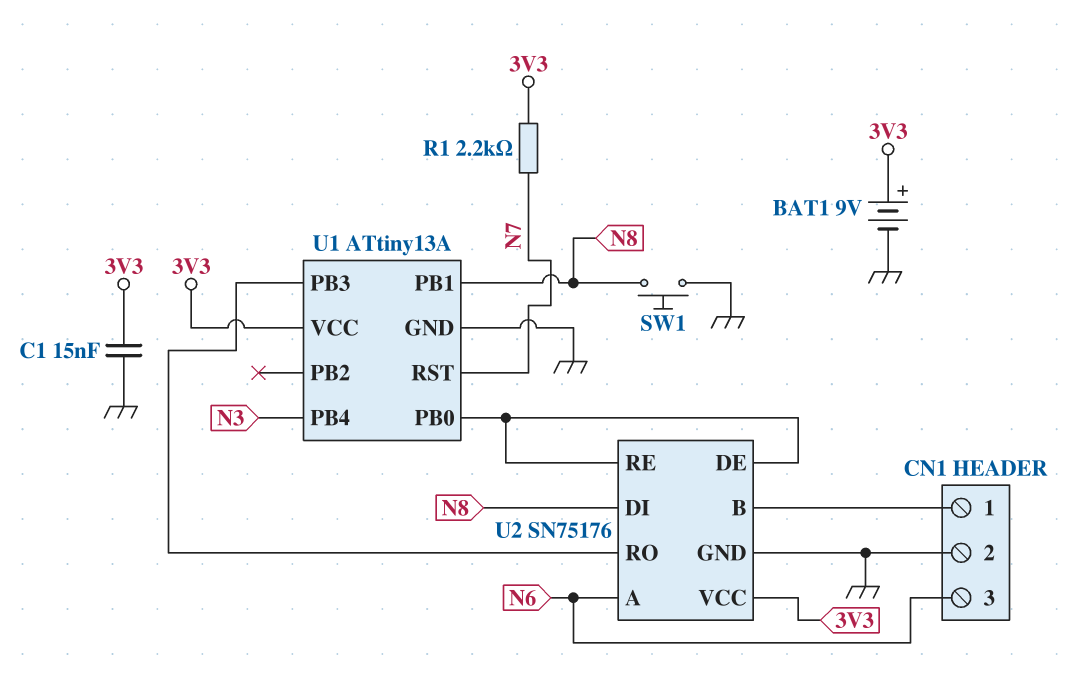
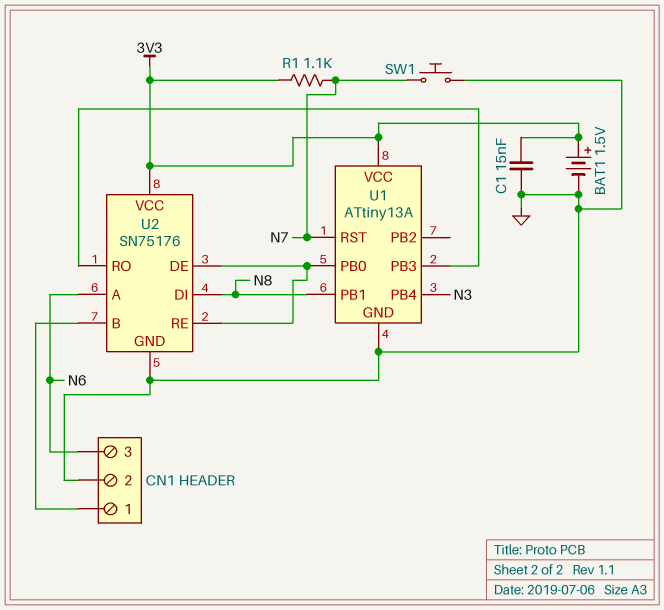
BAT1: 9V (plus 3V3, minus GND) -> 1.5V (plus 3V3, minus GND)
R1: 2.2k (3V3, N7) -> 1.1k (3V3, N7)
SW1: button (GND, N8) -> button (GND, N7)

